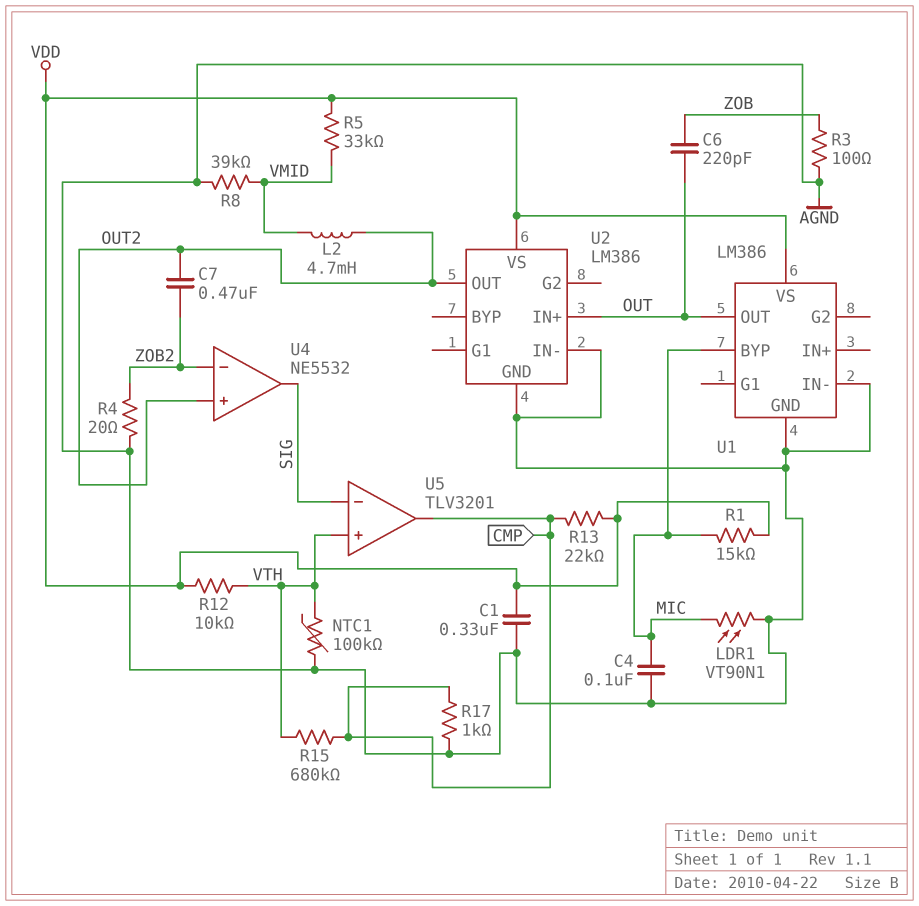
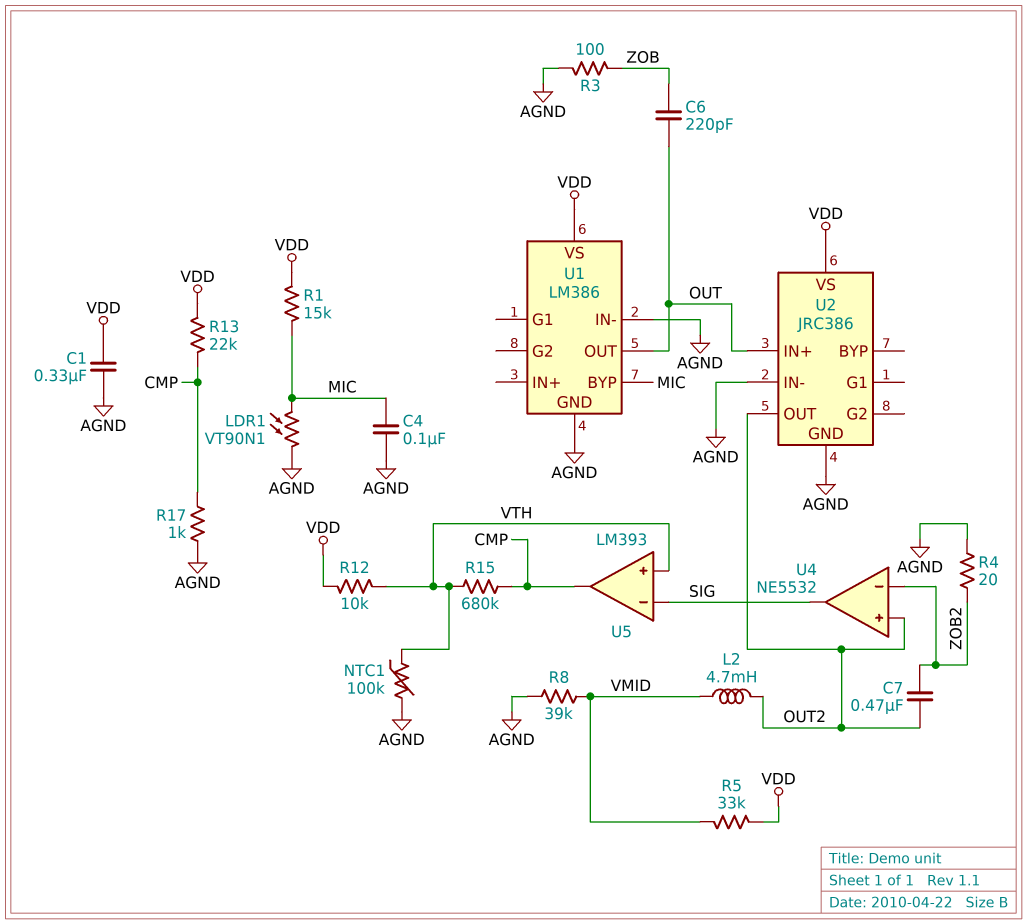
U2: LM386 -> JRC386
U5: TLV3201 -> LM393

